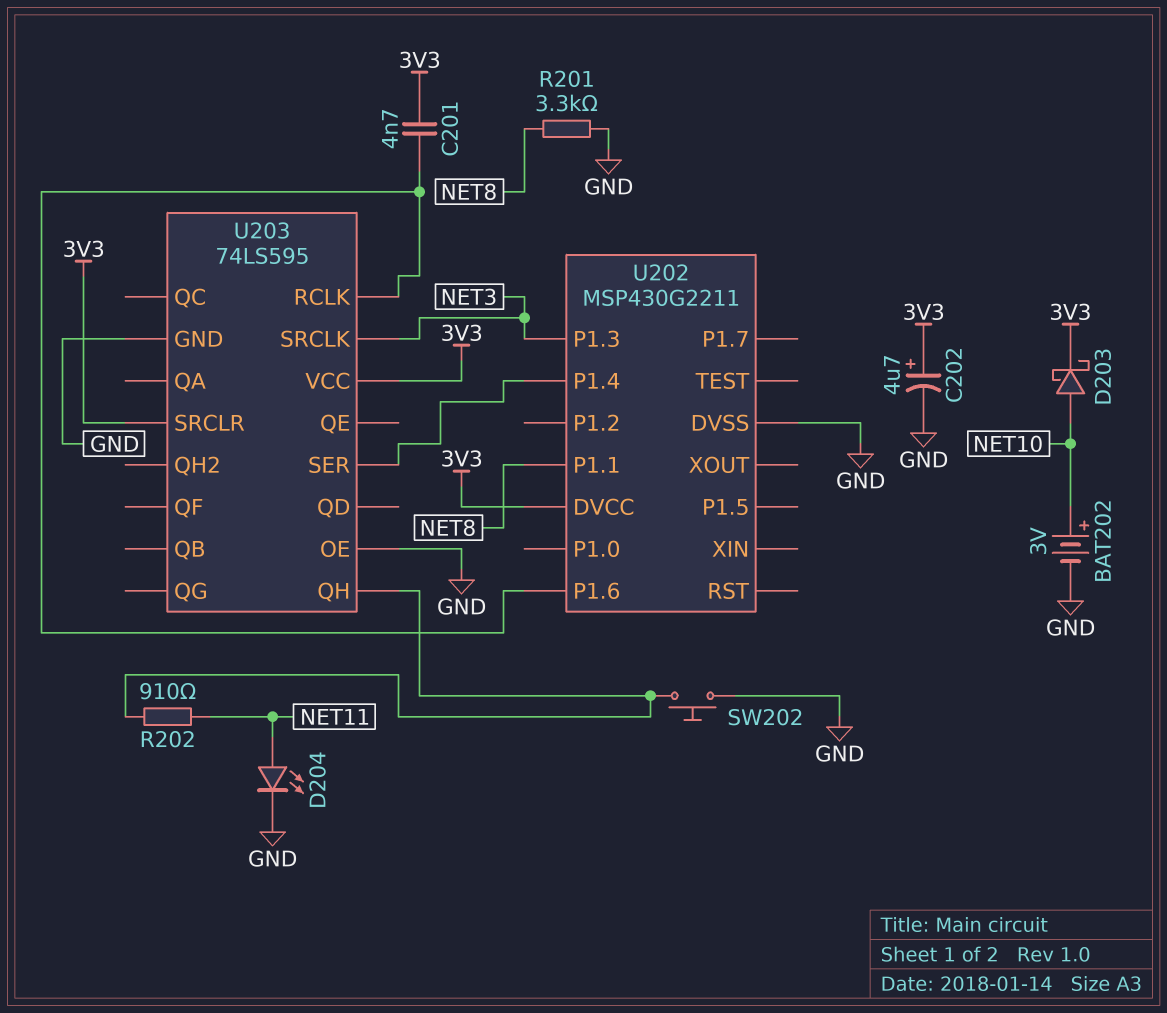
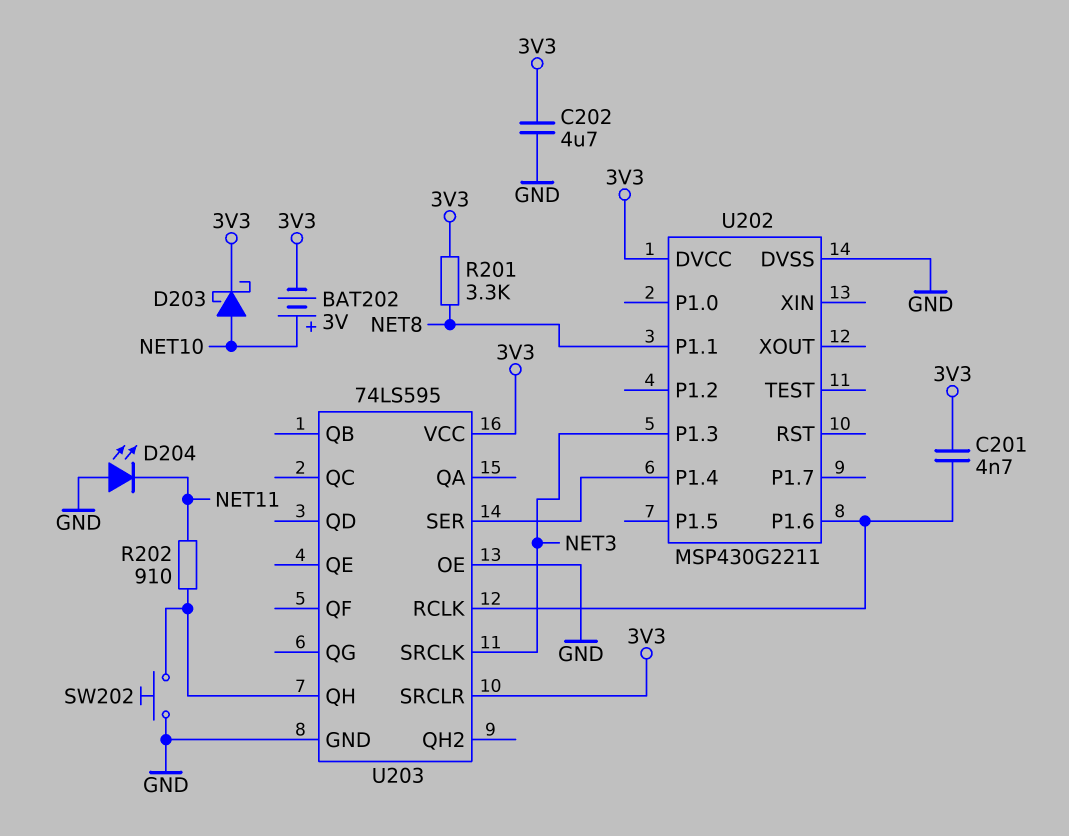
BAT202: 3V (plus NET10, minus GND) -> 3V (plus NET10, minus 3V3)
C202: 4.7uF (plus 3V3, minus GND) -> 4.7uF (3V3, GND)
D204: LED (A NET11, K GND) -> LED (A GND, K NET11)
R201: 3.3k (GND, NET8) -> 3.3k (3V3, NET8)

